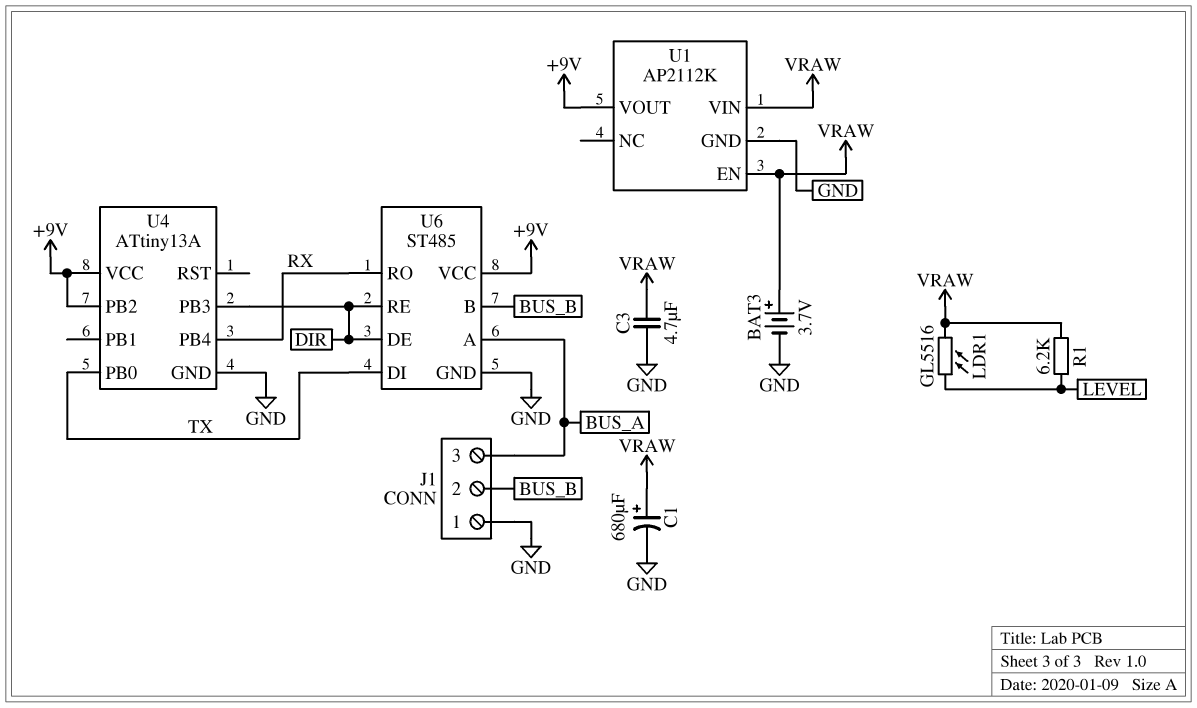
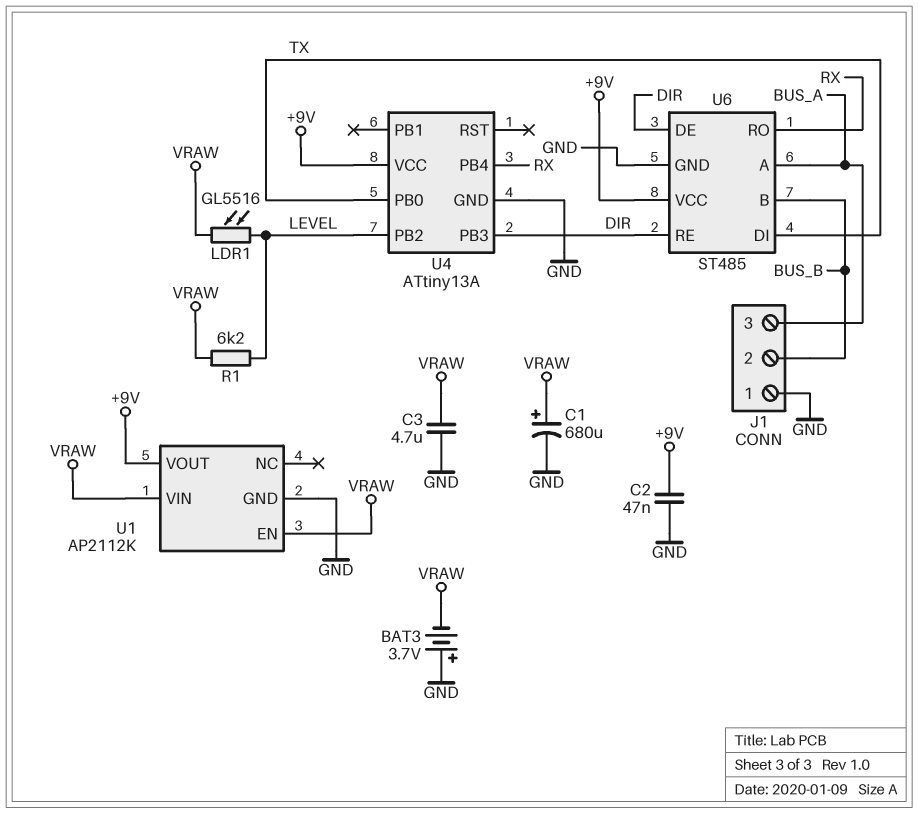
BAT3: 3.7V (plus VRAW, minus GND) -> 3.7V (plus GND, minus VRAW)
C2: none -> 47nF (+9V, GND)
U4 pin PB2: +9V -> LEVEL

